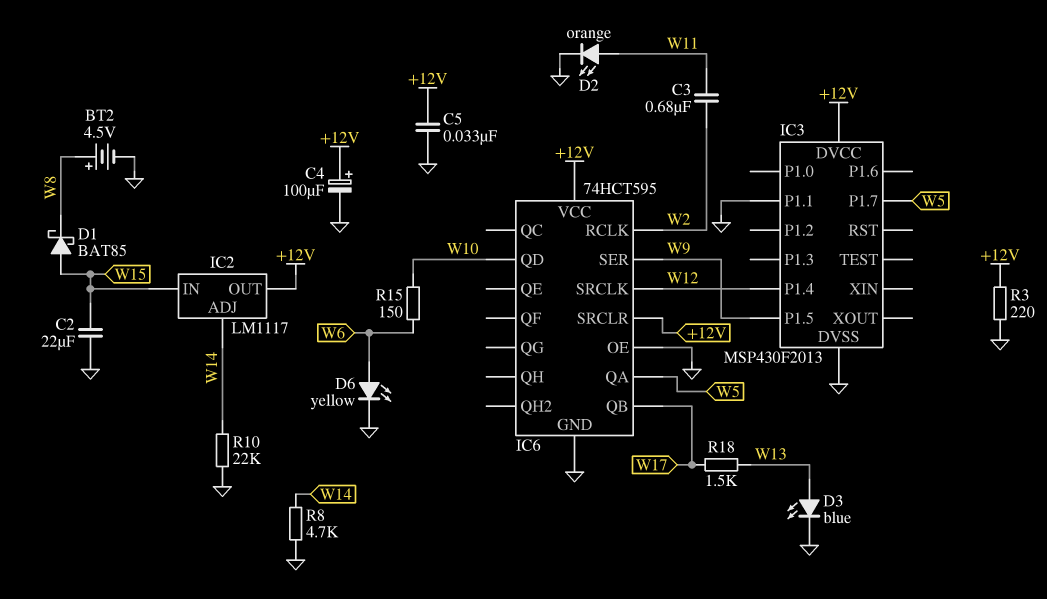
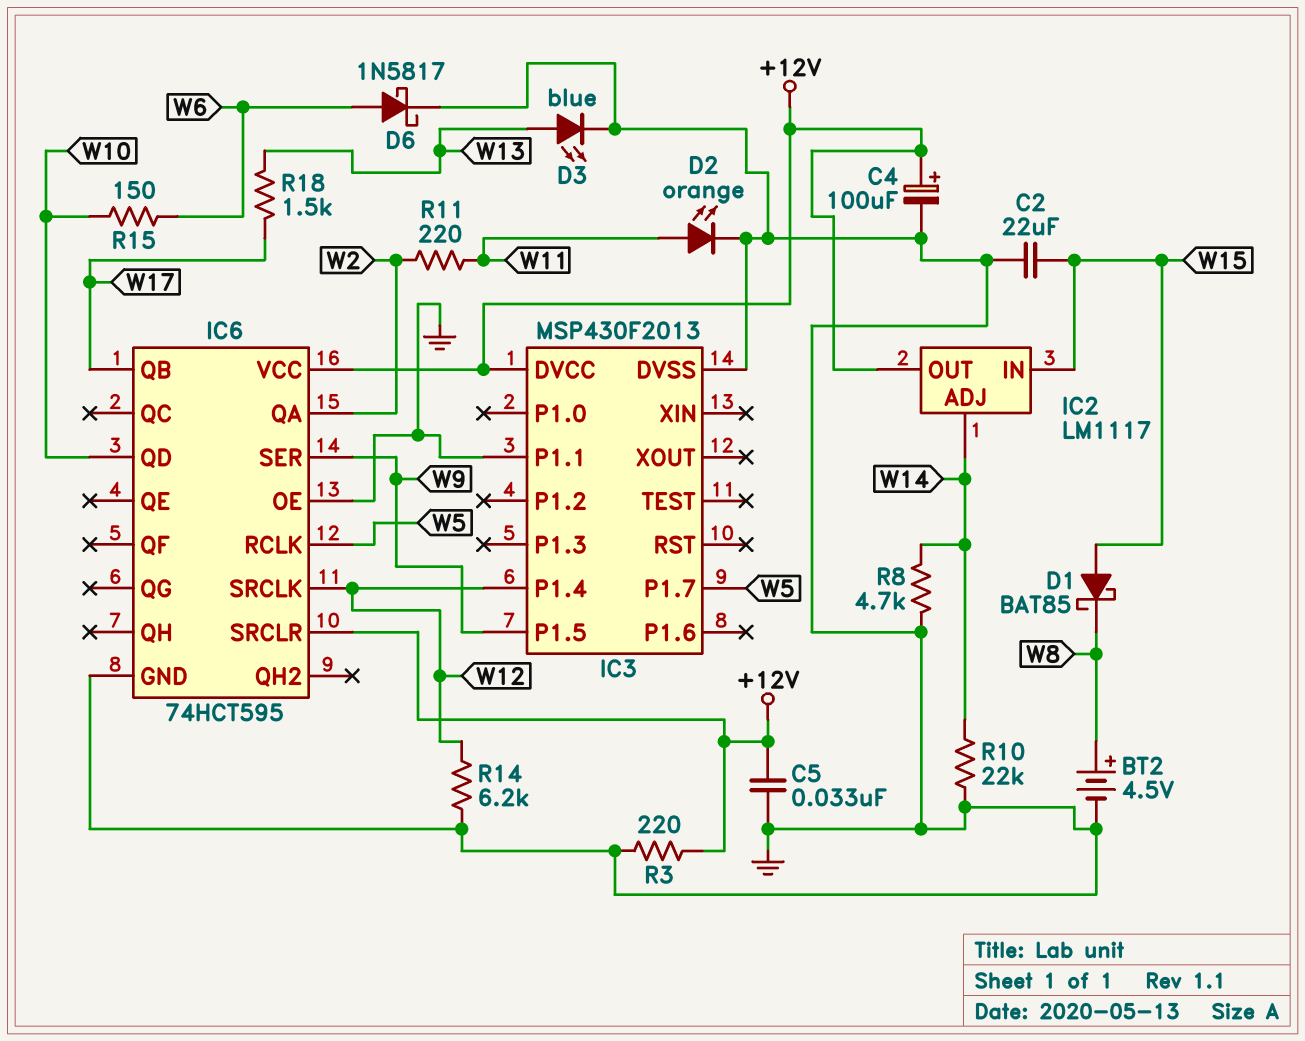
C3: 680nF (W2, W11) -> none
D6: LED yellow (A W6, K GND) -> schottky 1N5817 (A W6, K GND)
IC6 pin QA: W5 -> W2
IC6 pin RCLK: W2 -> W5
R11: none -> 220 (W2, W11)
R14: none -> 6.2k (GND, W12)

